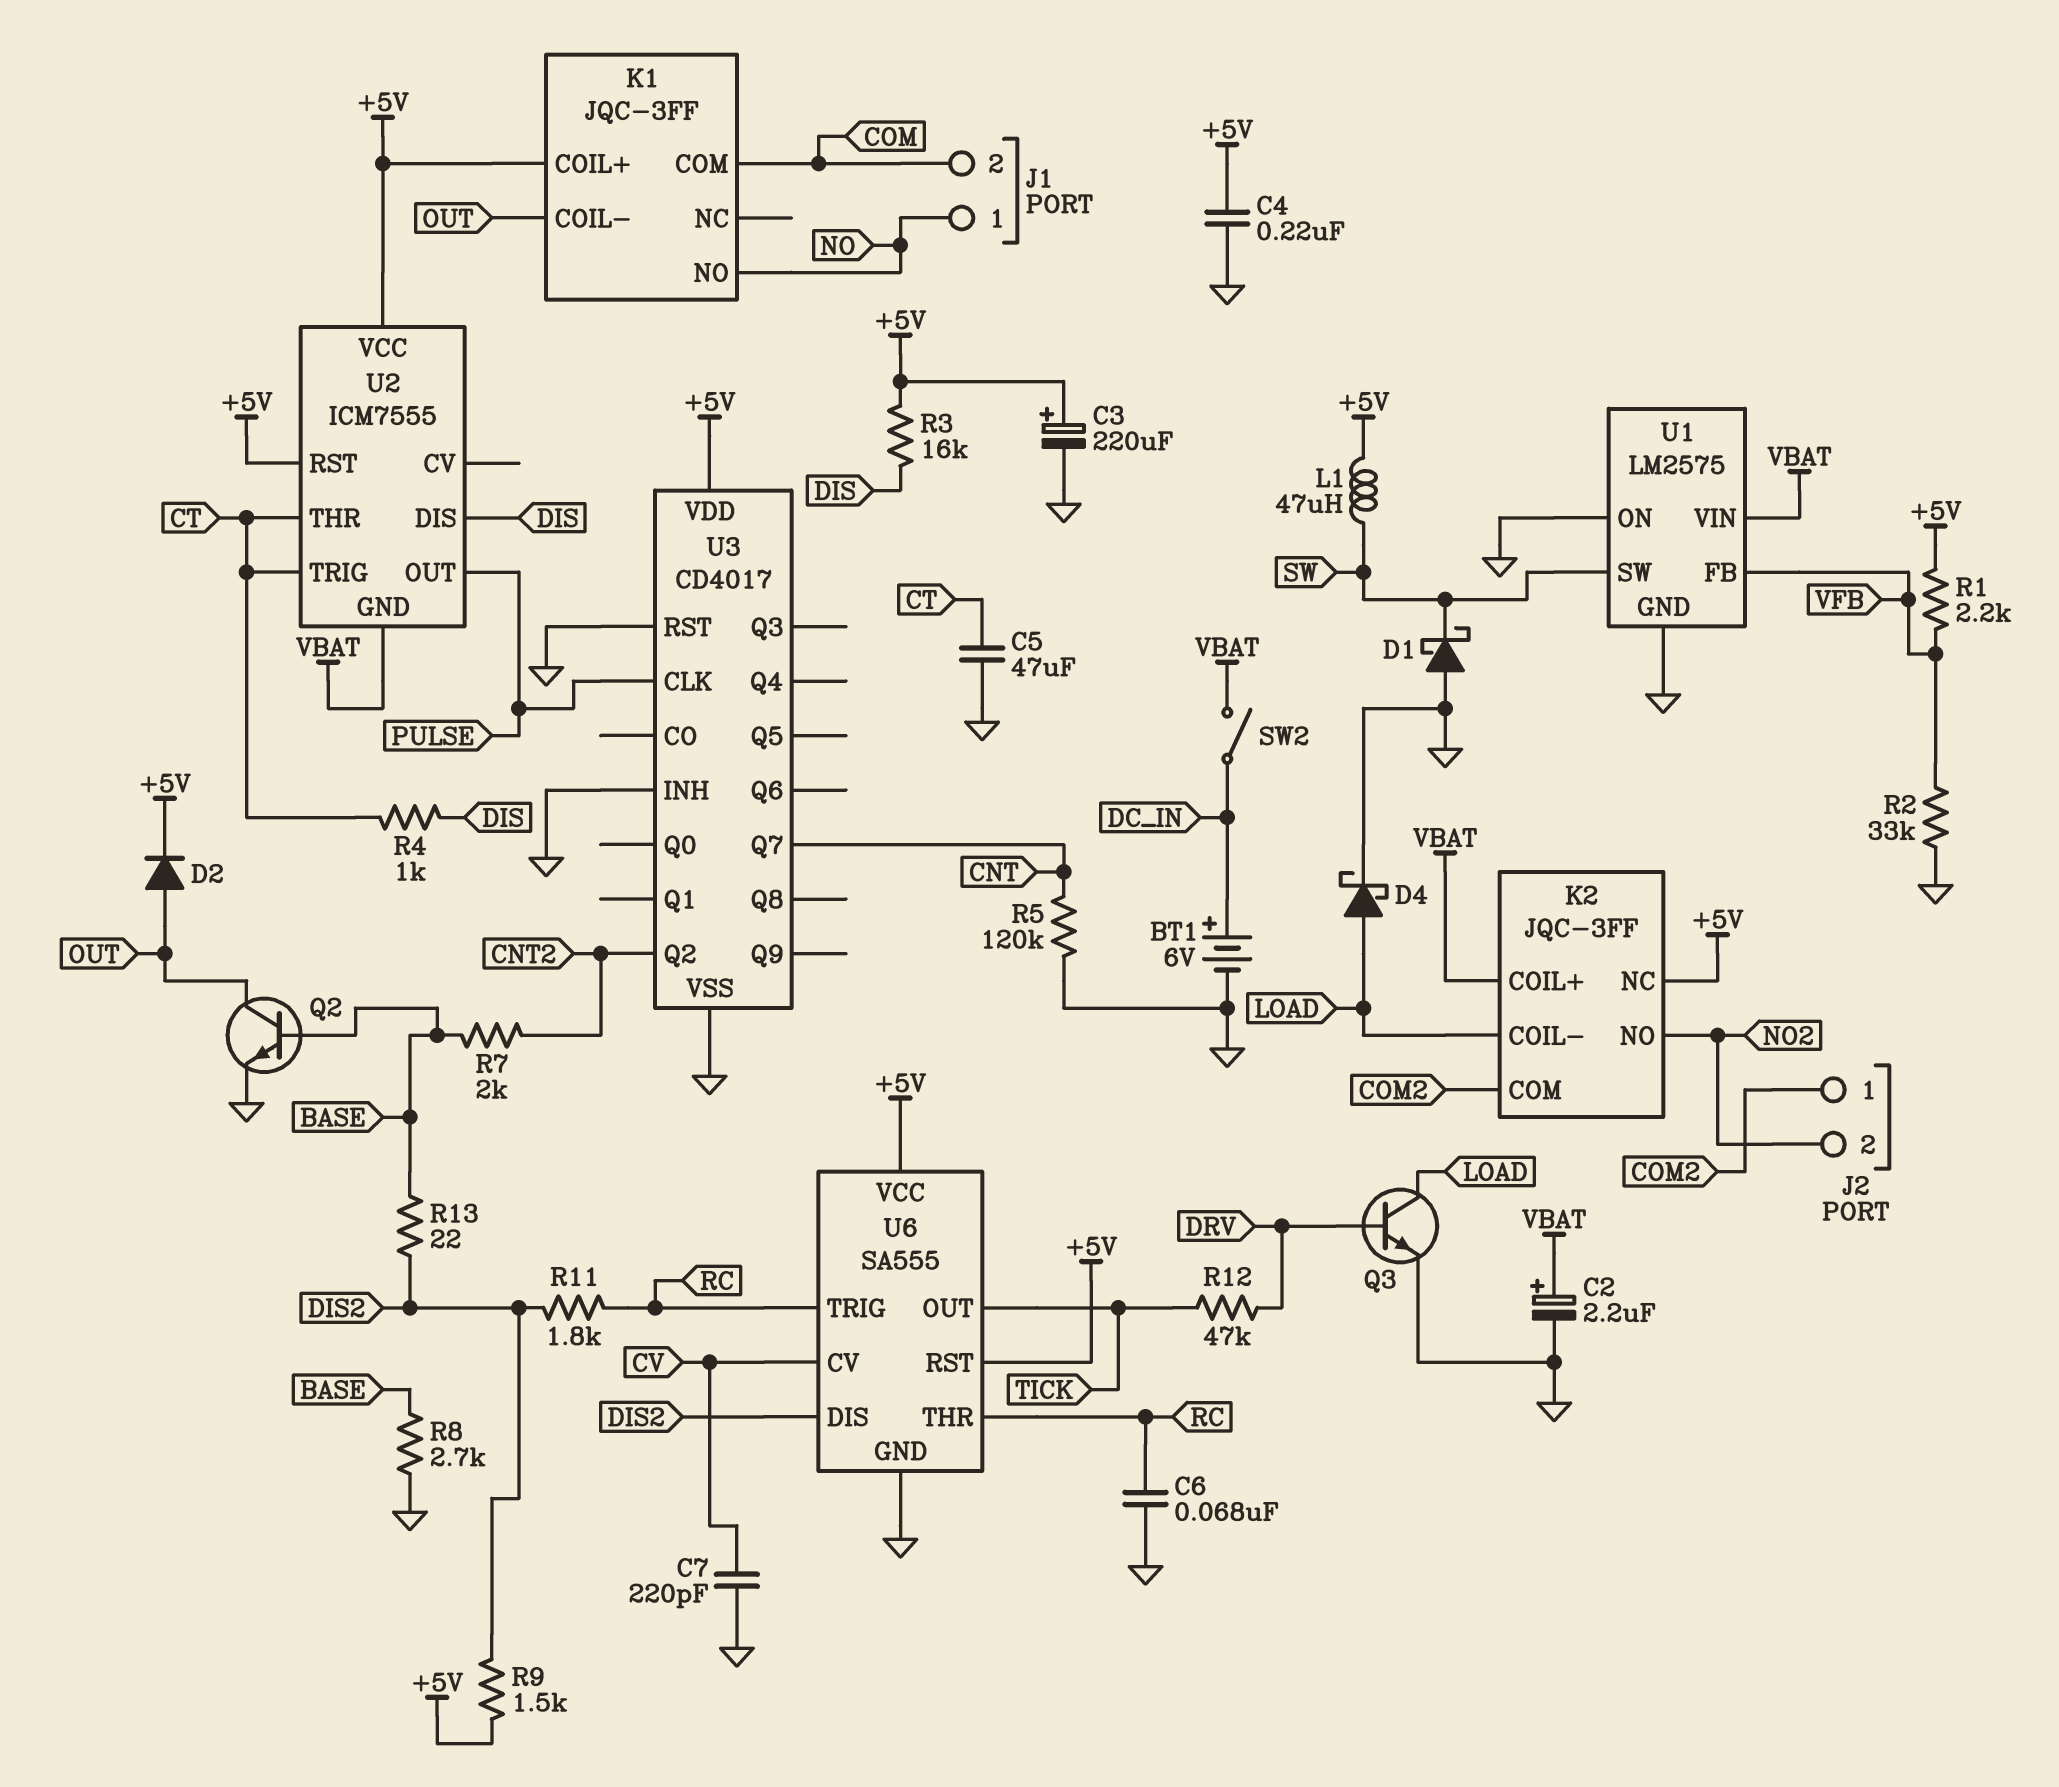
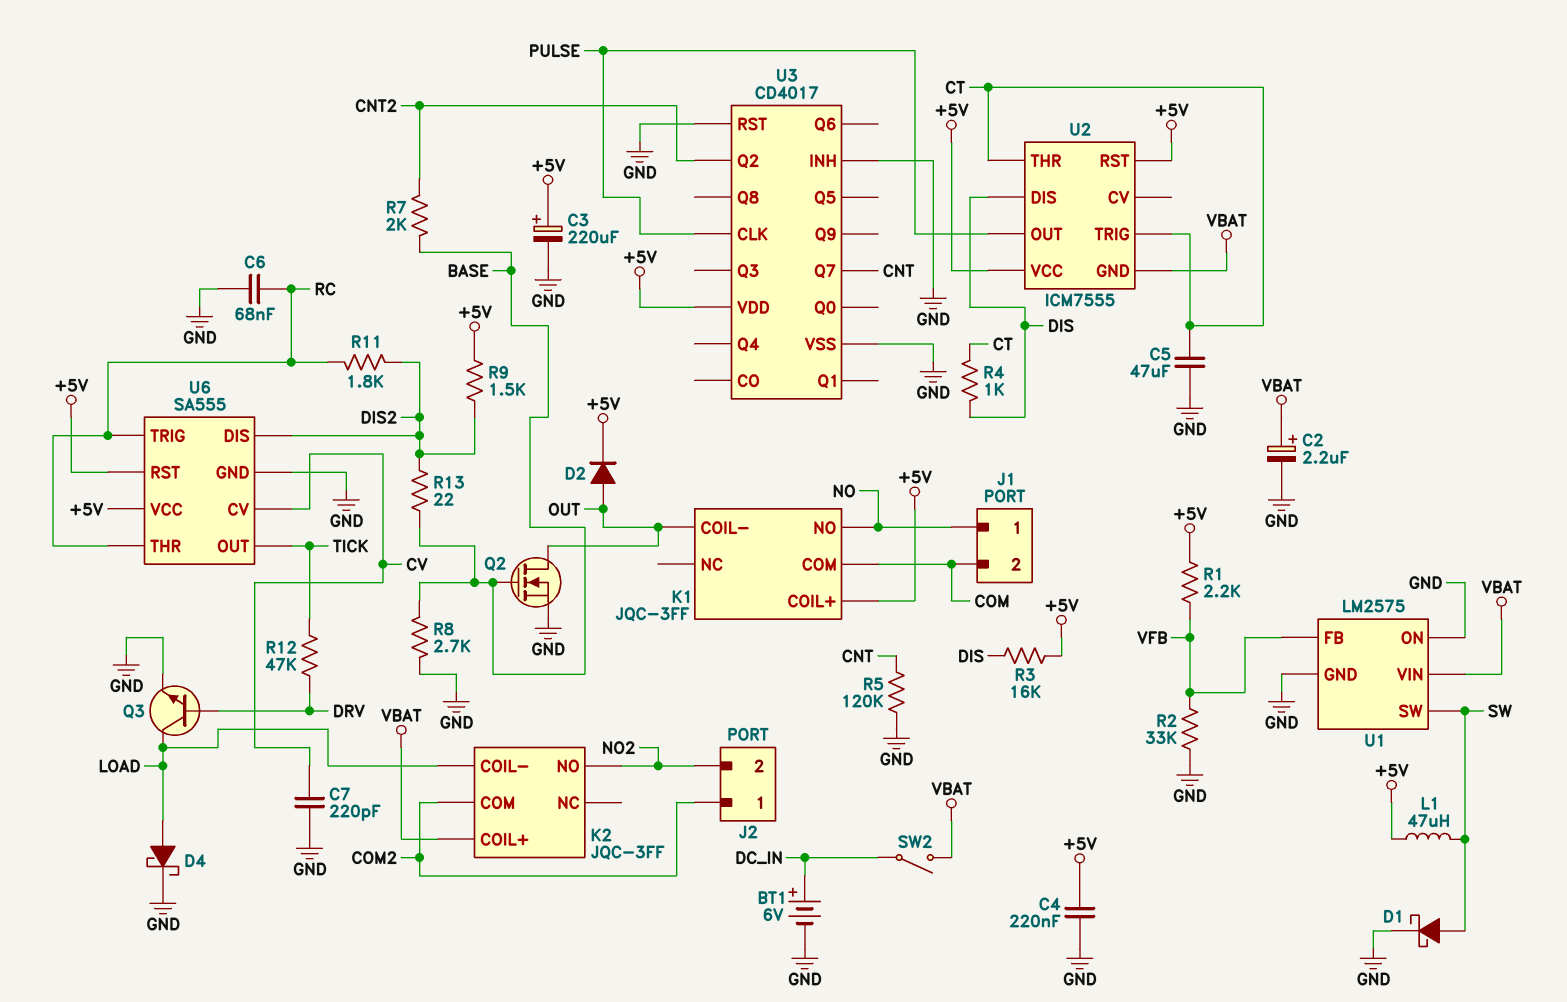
D1: schottky (A GND, K SW) -> schottky (A SW, K GND)
K2 pin NC: +5V -> none
Q2: NPN (B BASE, C OUT, E GND) -> NMOS (G BASE, D OUT, S GND)

